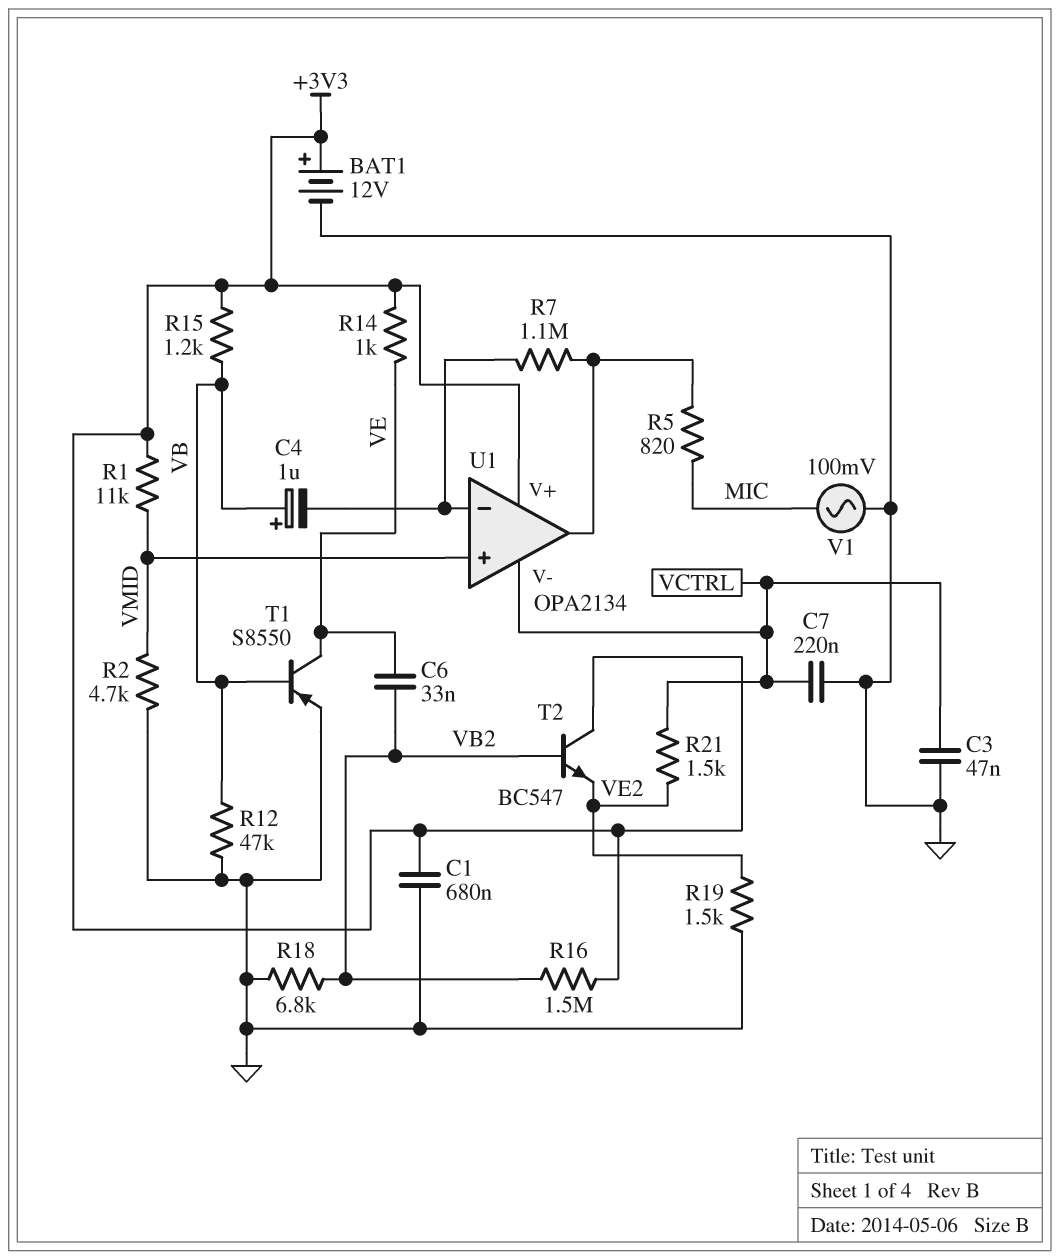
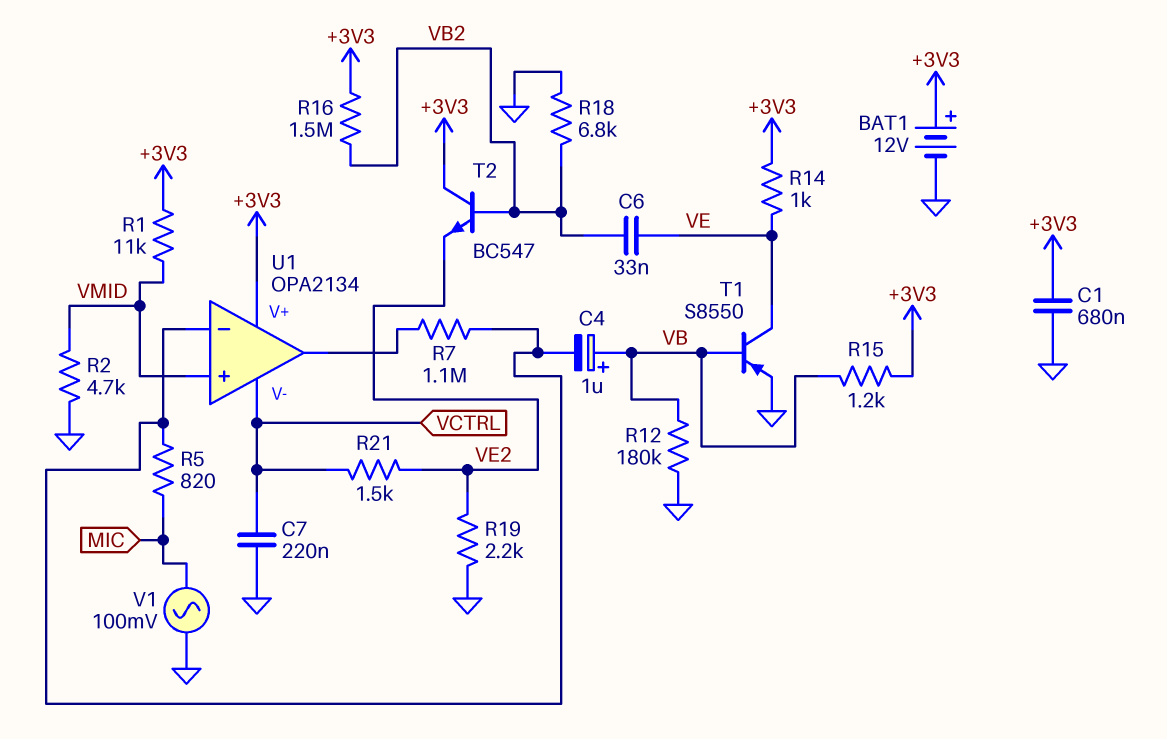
C3: 47nF (GND, VCTRL) -> none
R5: 820 (MIC, U1/out) -> 820 (MIC, U1/in-)
R12: 47k (GND, VB) -> 180k (GND, VB)
R19: 1.5k (GND, VE2) -> 2.2k (GND, VE2)

